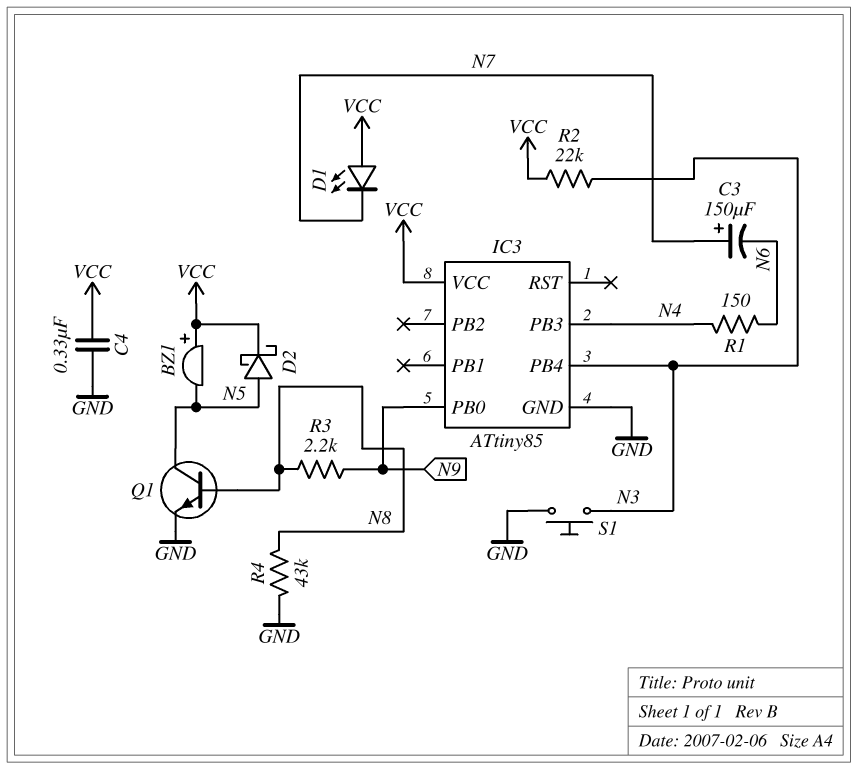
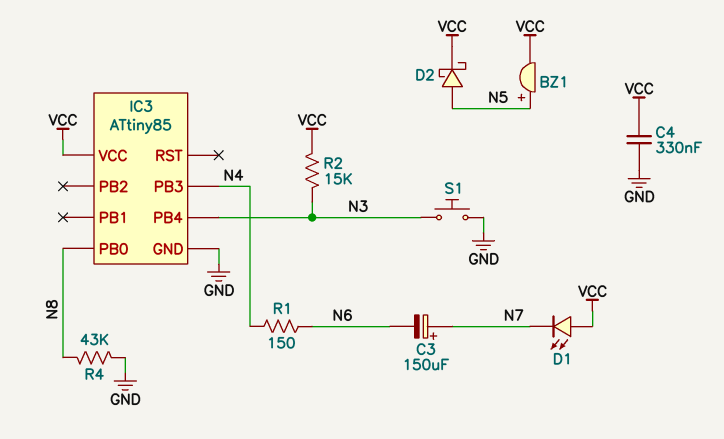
BZ1: buzzer (plus VCC, minus N5) -> buzzer (plus N5, minus VCC)
IC3 pin PB0: N9 -> N8
Q1: NPN (B N8, C N5, E GND) -> none
R2: 22k (N3, VCC) -> 15k (N3, VCC)
R3: 2.2k (N8, N9) -> none

